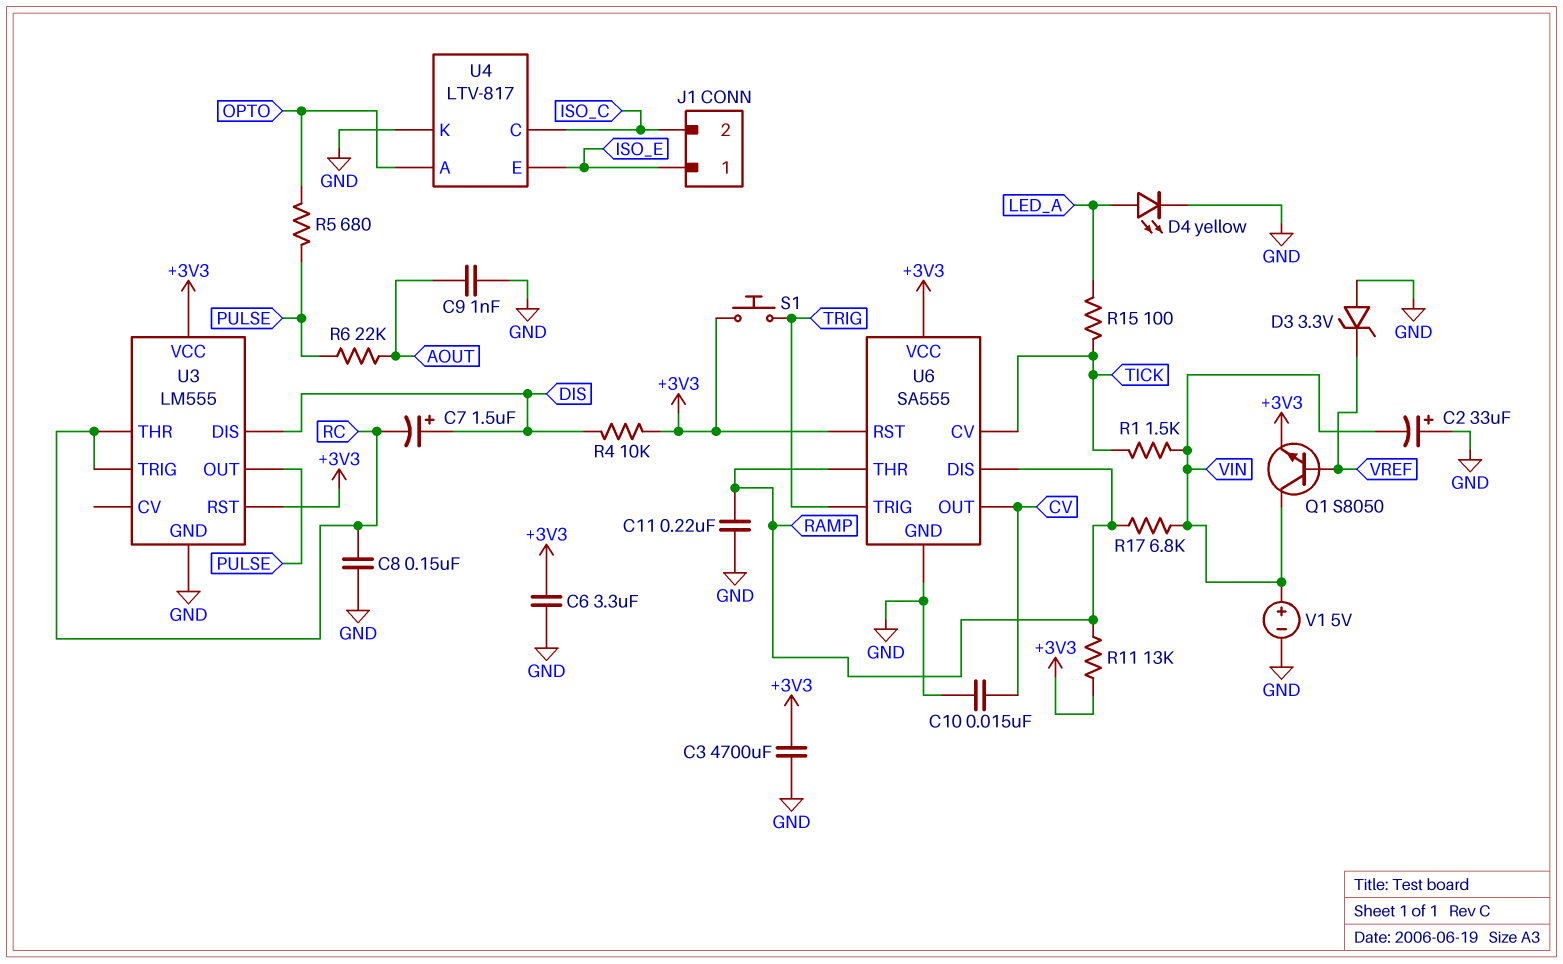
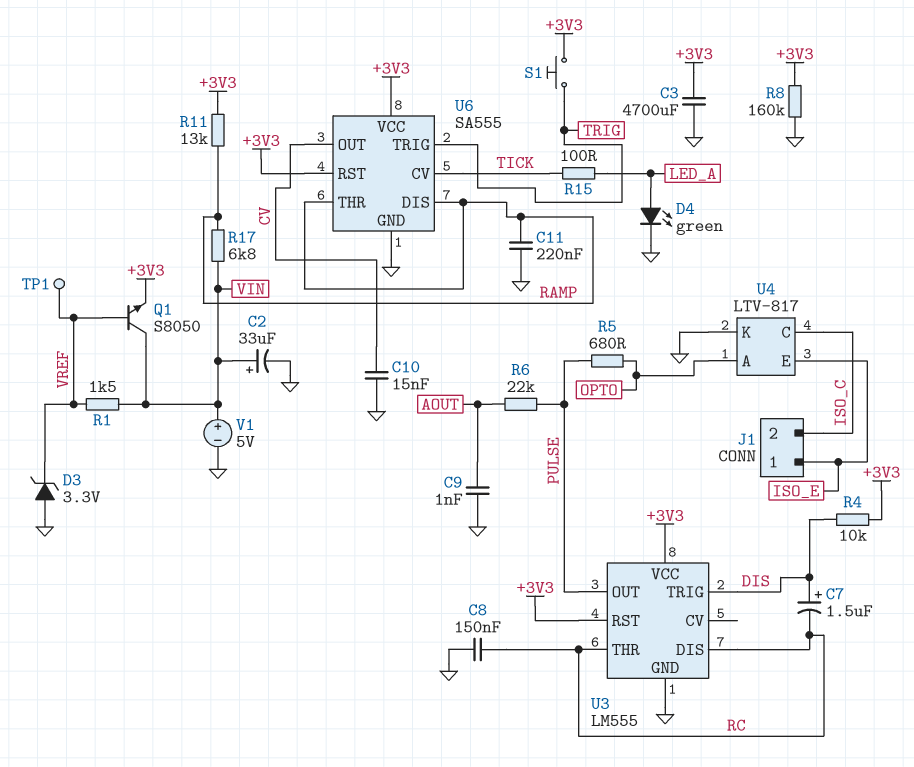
C2: 33uF (plus GND, minus VIN) -> 33uF (plus VIN, minus GND)
C6: 3.3uF (+3V3, GND) -> none
D4: LED yellow (A LED_A, K GND) -> LED green (A LED_A, K GND)
R1: 1.5k (TICK, VIN) -> 1.5k (VIN, VREF)
R8: none -> 160k (+3V3, GND)
TP1: none -> test point (VREF)
U3 pin DIS: DIS -> RC
U3 pin TRIG: RC -> DIS

